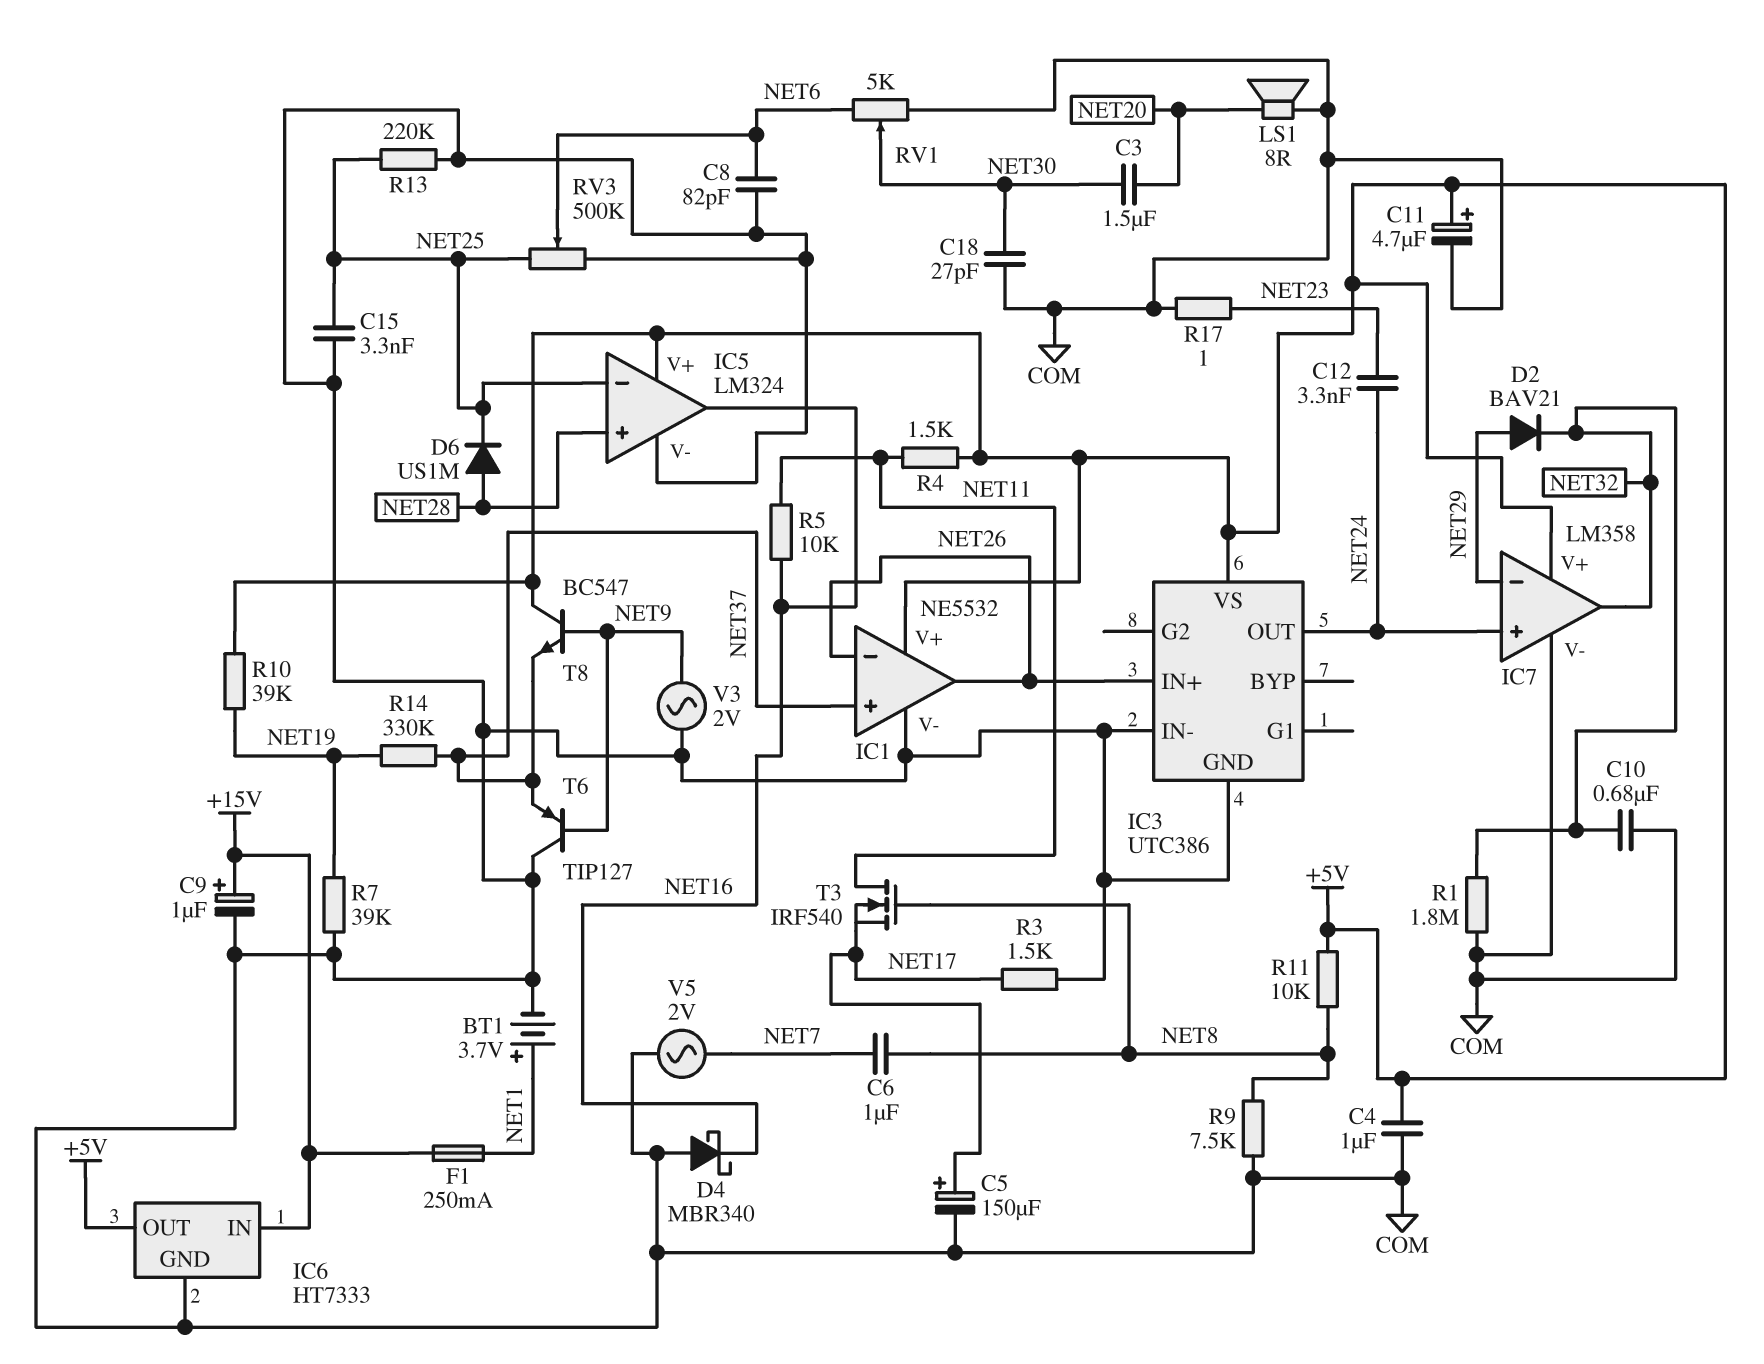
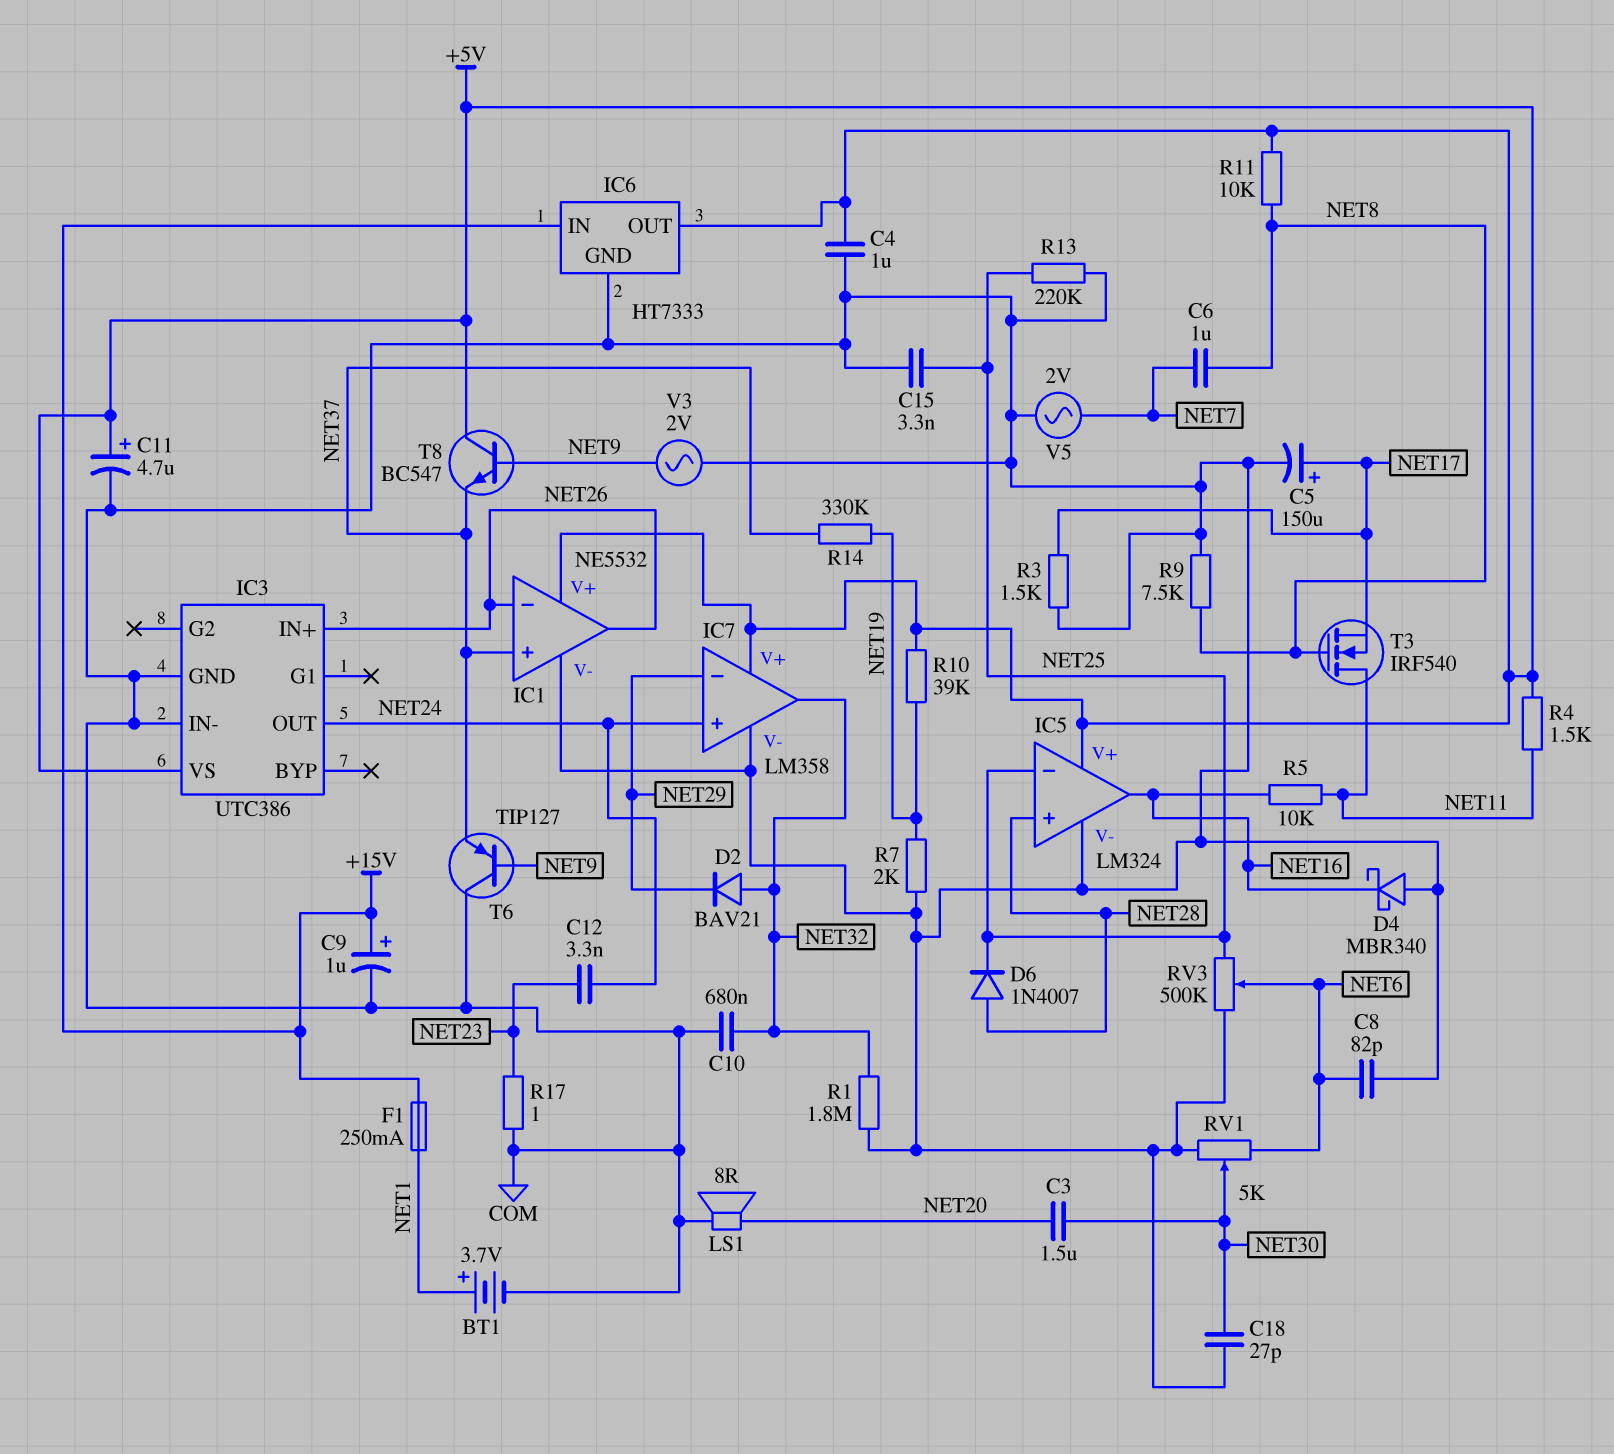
D2: diode BAV21 (A NET29, K NET32) -> diode BAV21 (A NET32, K NET29)
D6: diode US1M (A NET28, K NET25) -> diode 1N4007 (A NET28, K NET25)
R7: 39k (COM, NET19) -> 2k (COM, NET19)

